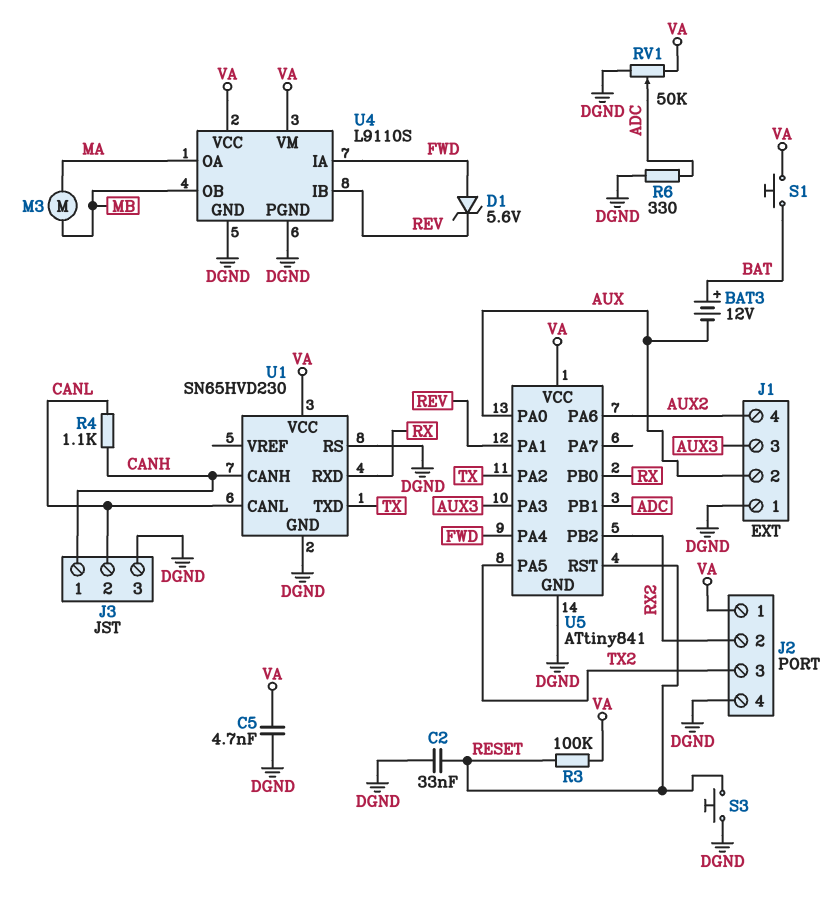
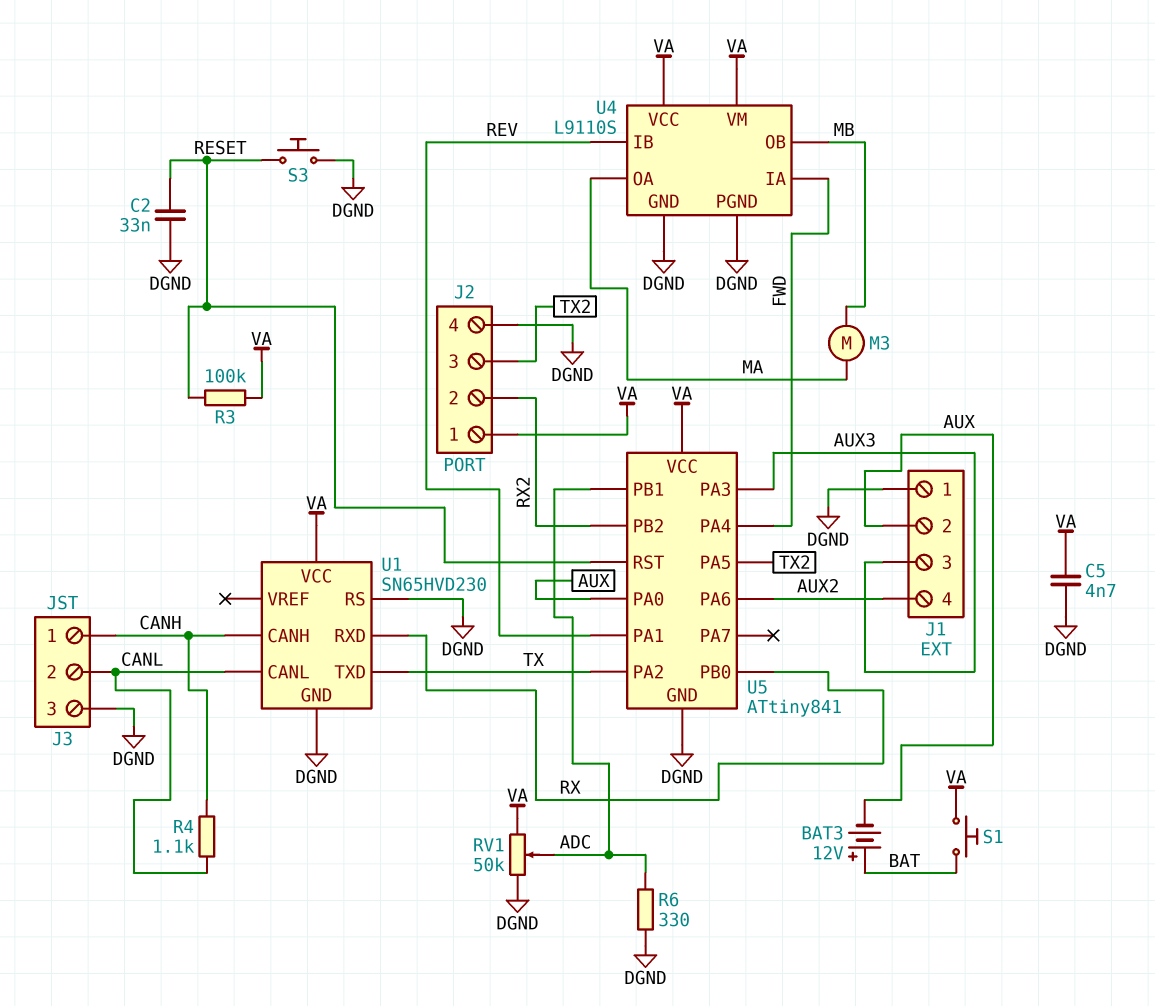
D1: zener 5.6V (A FWD, K REV) -> none

